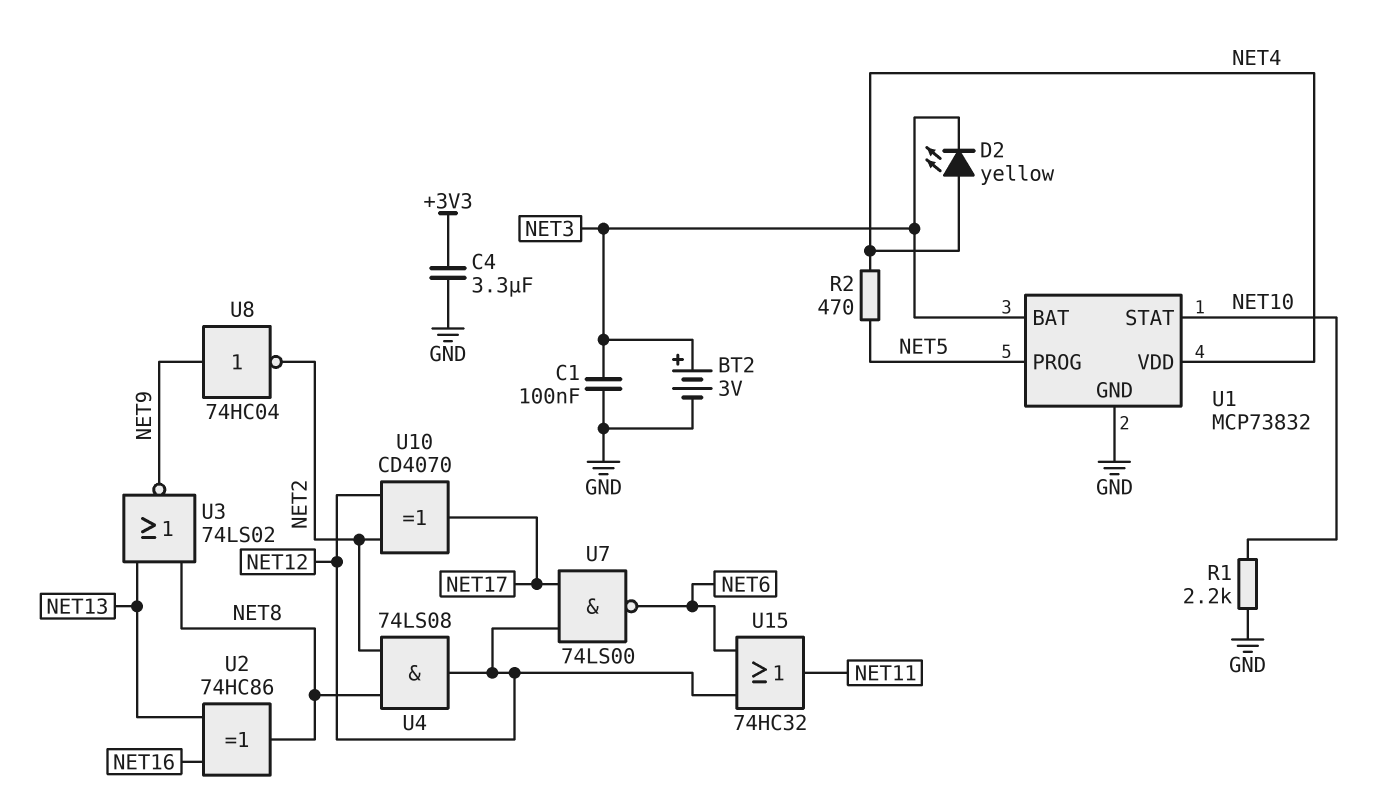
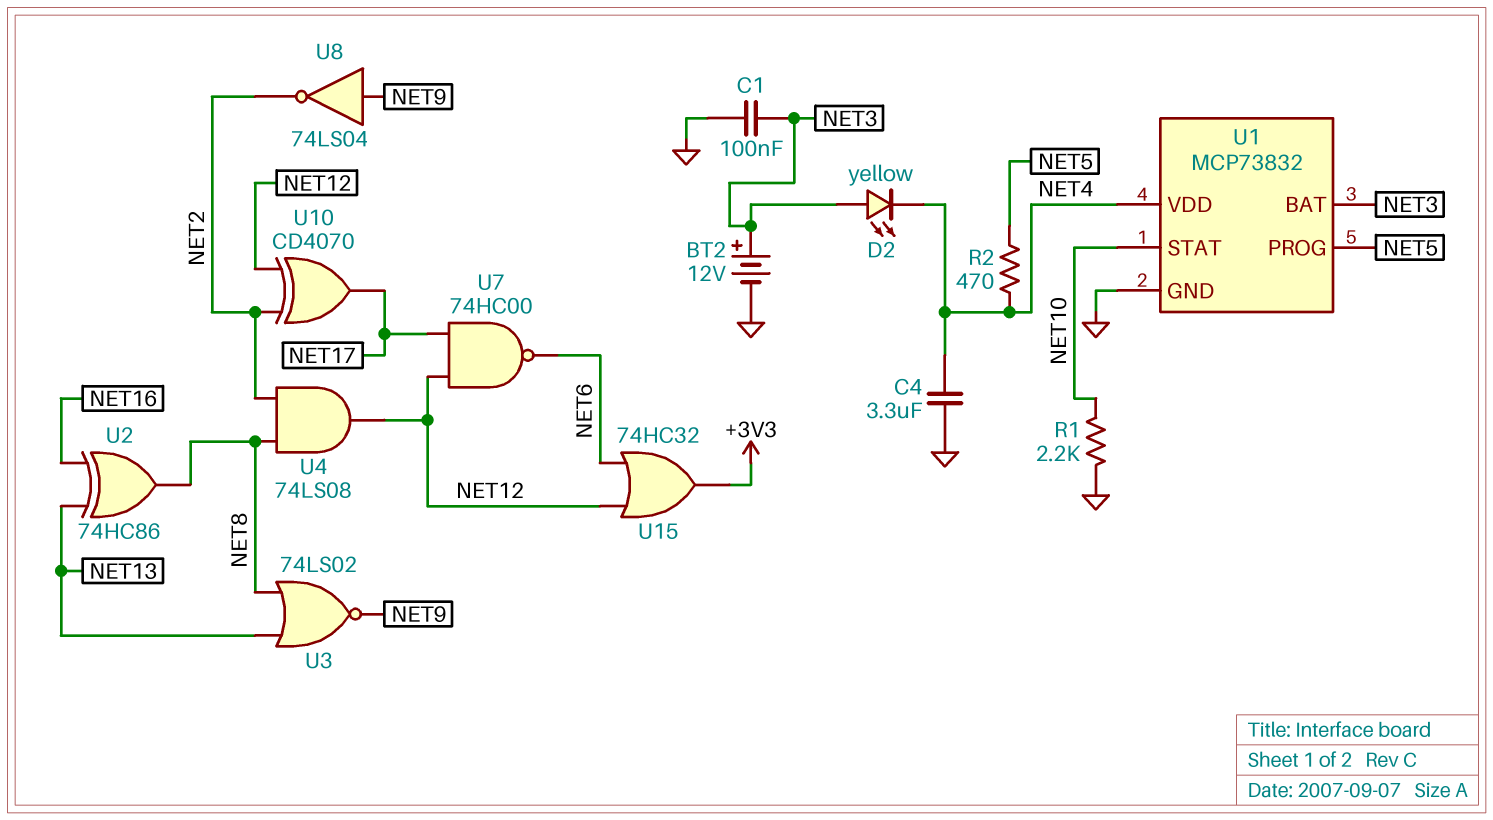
BT2: 3V (plus NET3, minus GND) -> 12V (plus NET3, minus GND)
C4: 3.3uF (+3V3, GND) -> 3.3uF (GND, NET4)
D2: LED yellow (A NET4, K NET3) -> LED yellow (A NET3, K NET4)
U7: NAND 74LS00 (in NET12, in NET17, out NET6) -> NAND 74HC00 (in NET12, in NET17, out NET6)
U8: NOT 74HC04 (in NET9, out NET2) -> NOT 74LS04 (in NET9, out NET2)
U15: OR 74HC32 (in NET6, in NET12, out NET11) -> OR 74HC32 (in NET6, in NET12, out +3V3)

